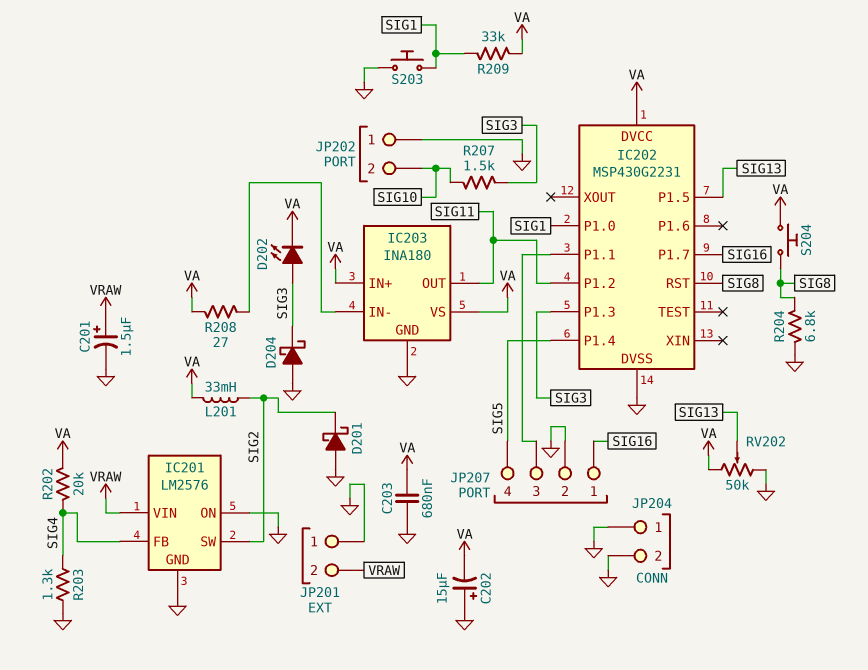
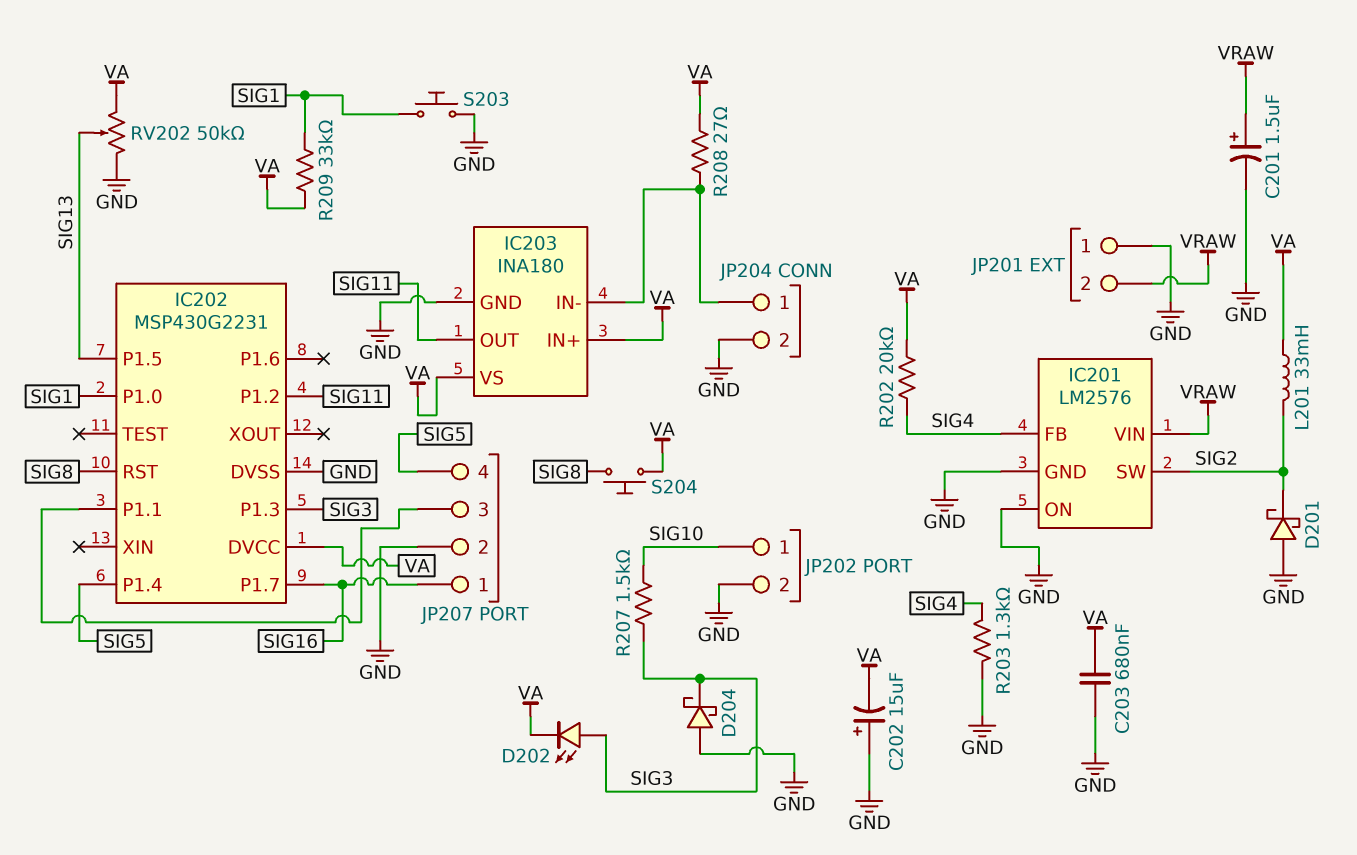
JP202 pin 1: GND -> SIG10
JP202 pin 2: SIG10 -> GND
JP204 pin 1: GND -> IC203/IN-
R204: 6.8k (GND, SIG8) -> none

